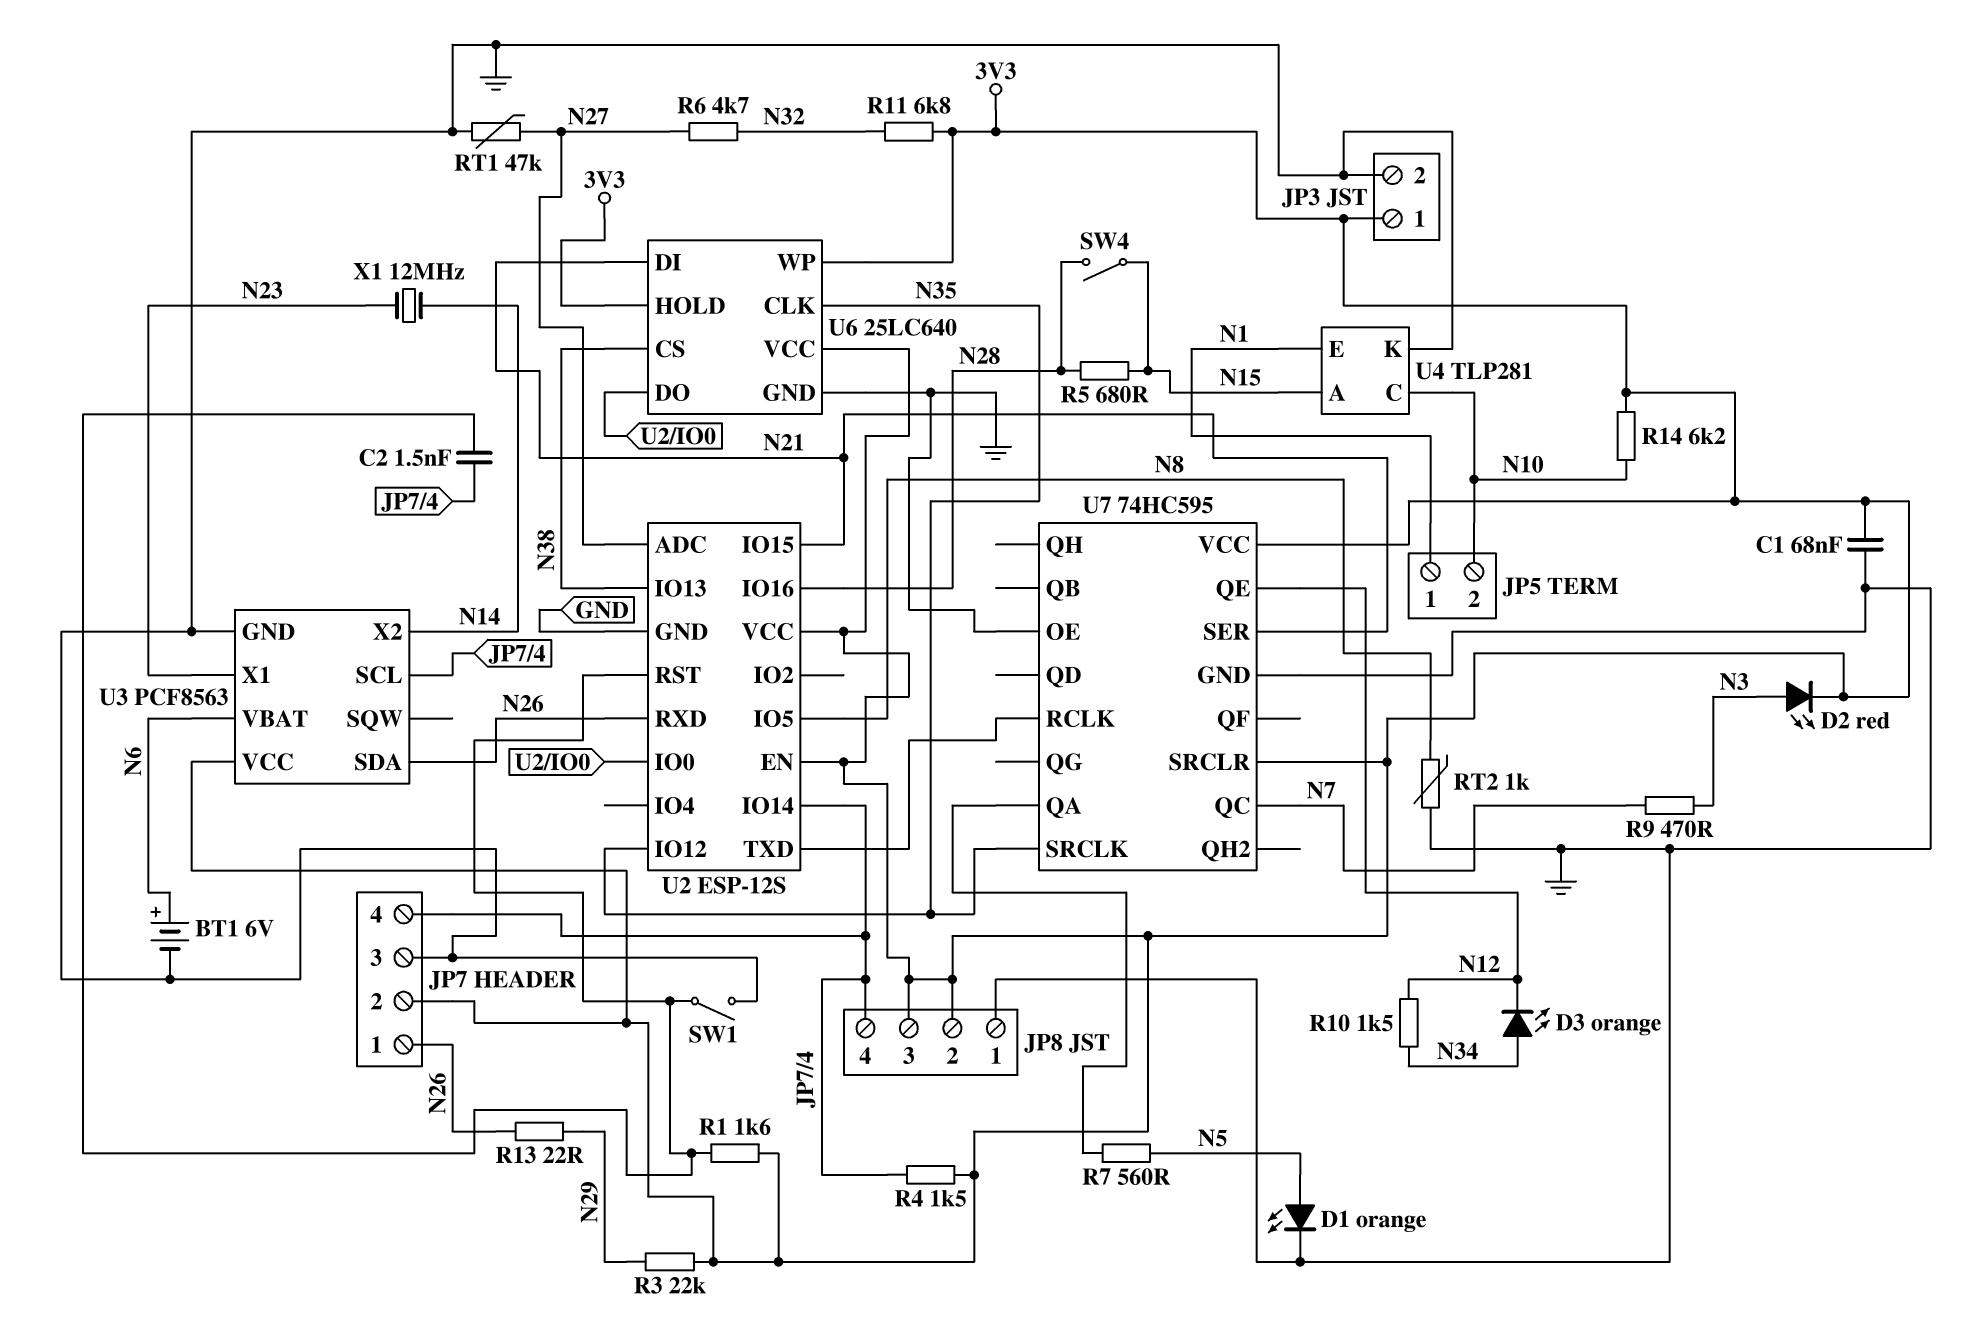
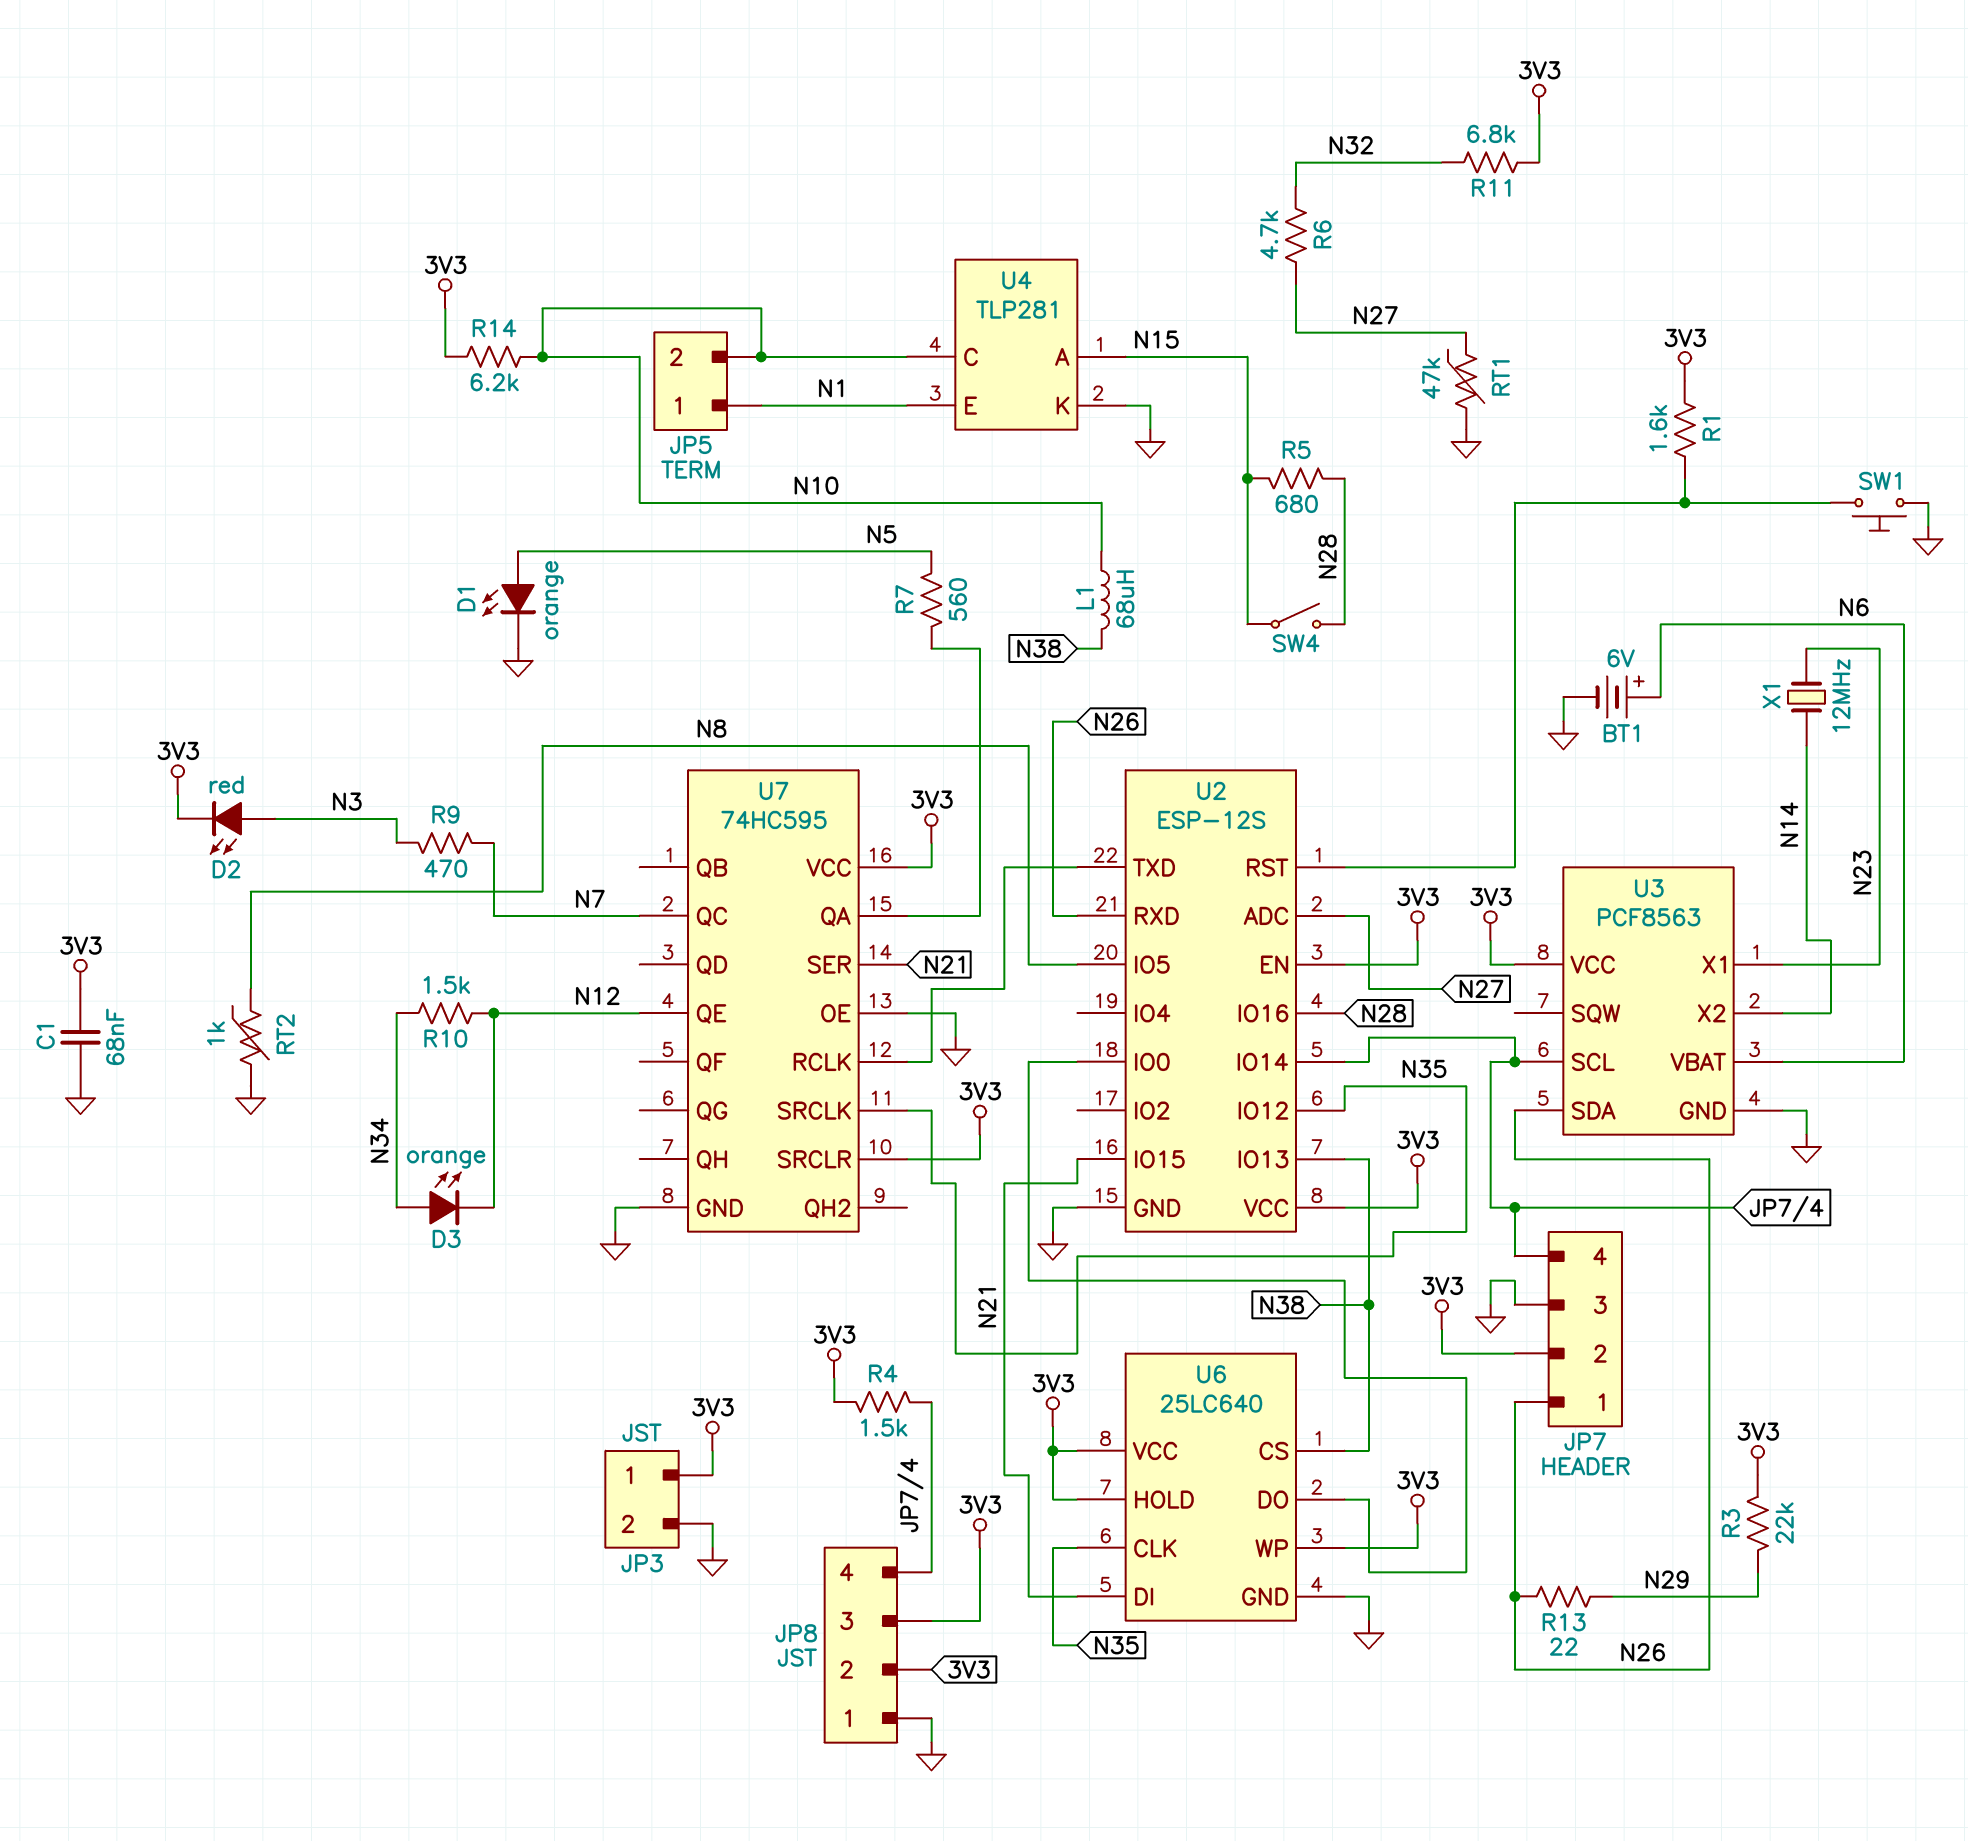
C2: 1.5nF (JP7/4, U2/RST) -> none
L1: none -> 68uH (N10, N38)
SW1: switch (GND, U2/RST) -> button (GND, U2/RST)

